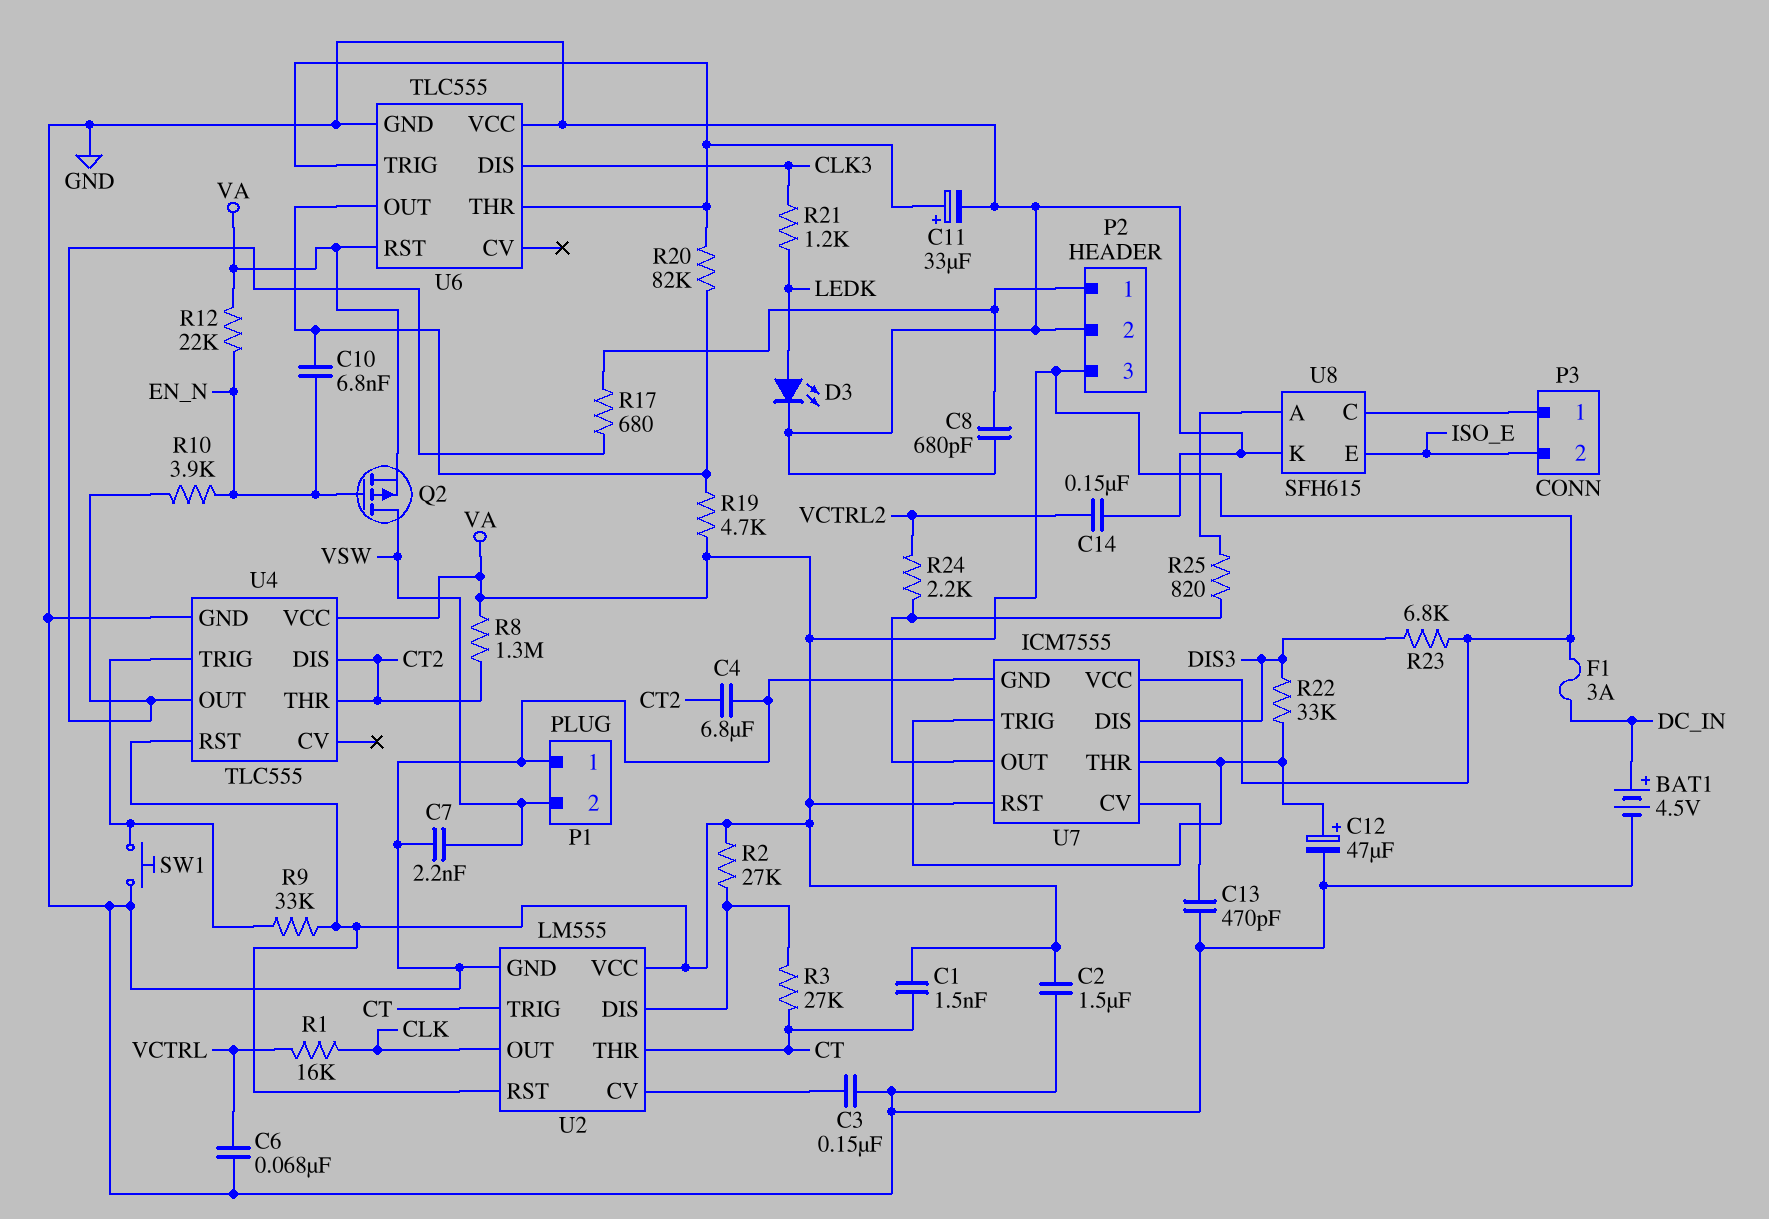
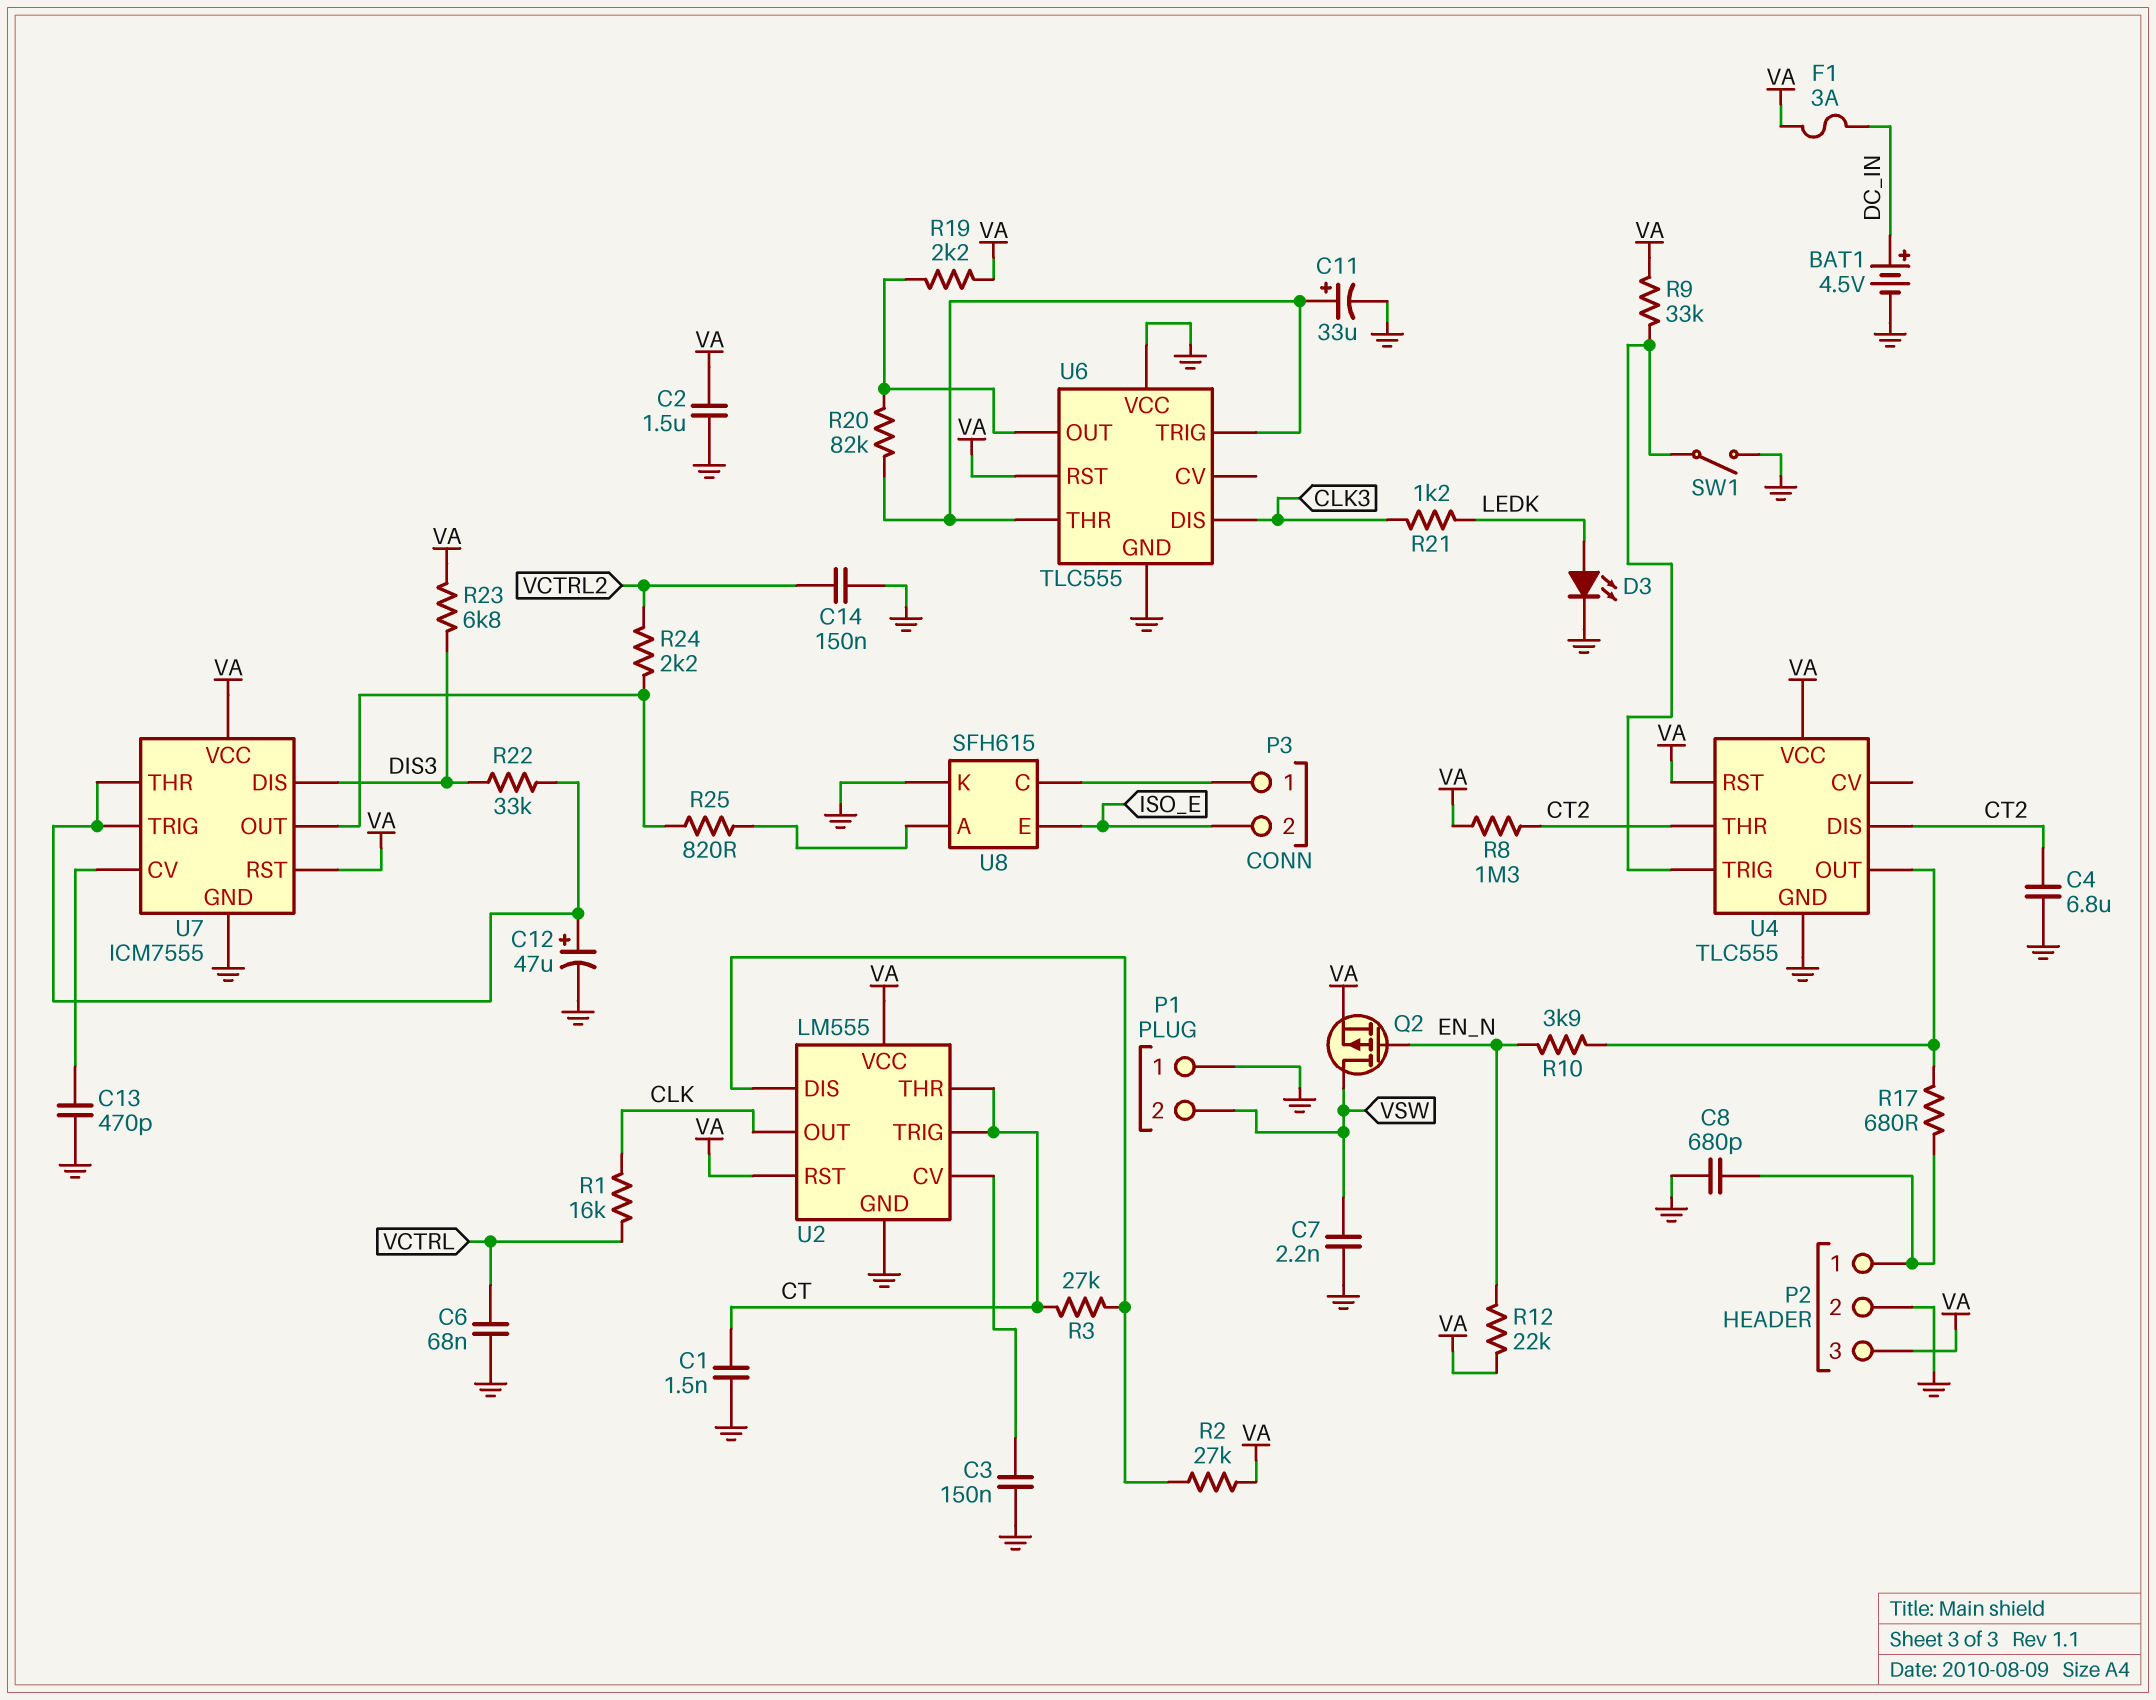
C1: 1.5nF (CT, VA) -> 1.5nF (CT, GND)
C10: 6.8nF (EN_N, U6/OUT) -> none
R19: 4.7k (U6/OUT, VA) -> 2.2k (U6/OUT, VA)
SW1: button (GND, U4/TRIG) -> switch (GND, U4/TRIG)

